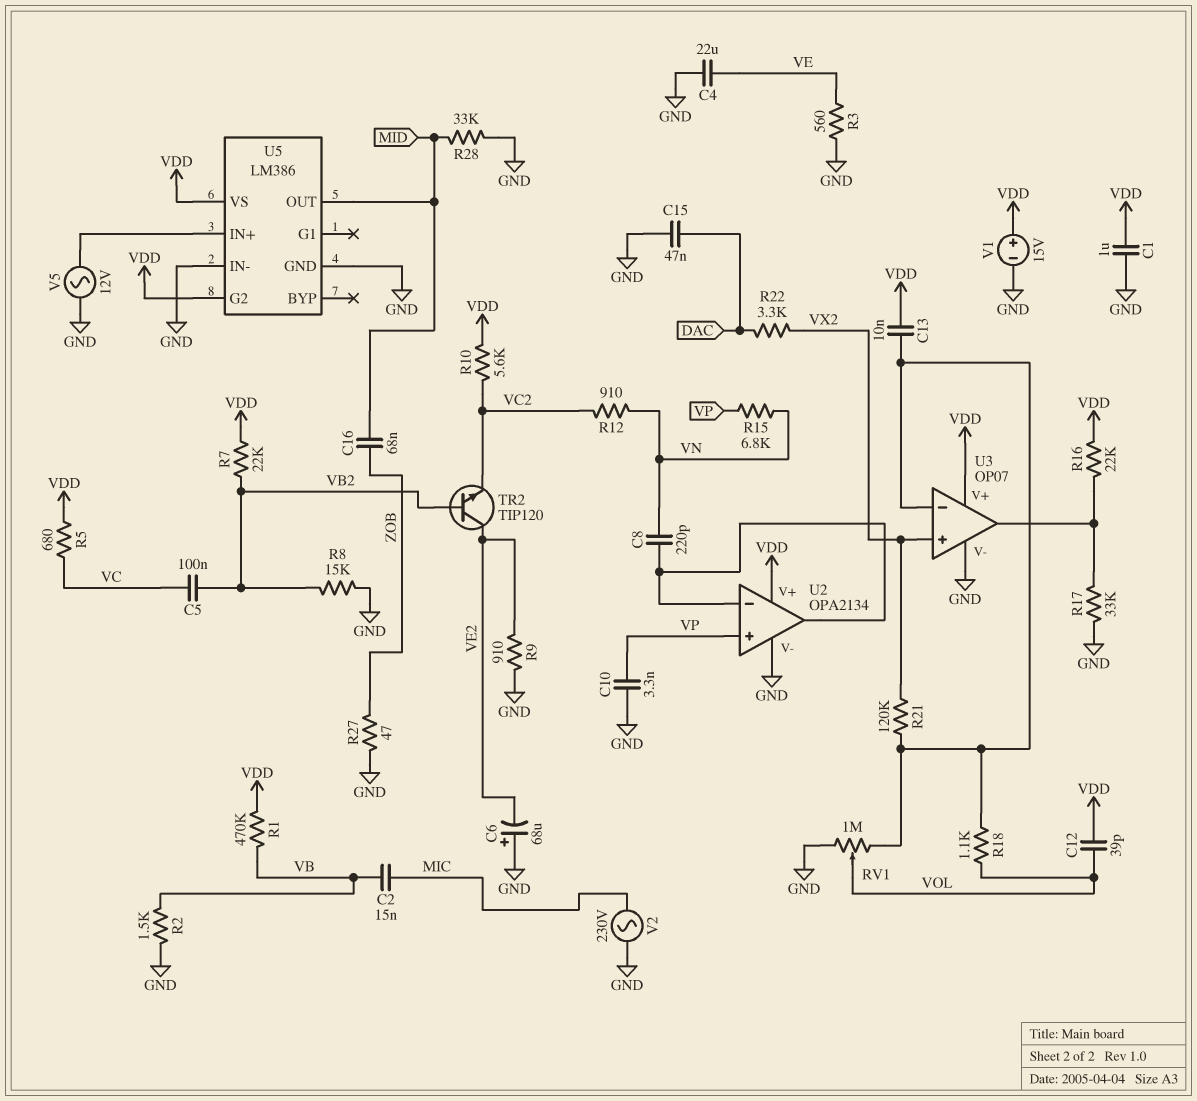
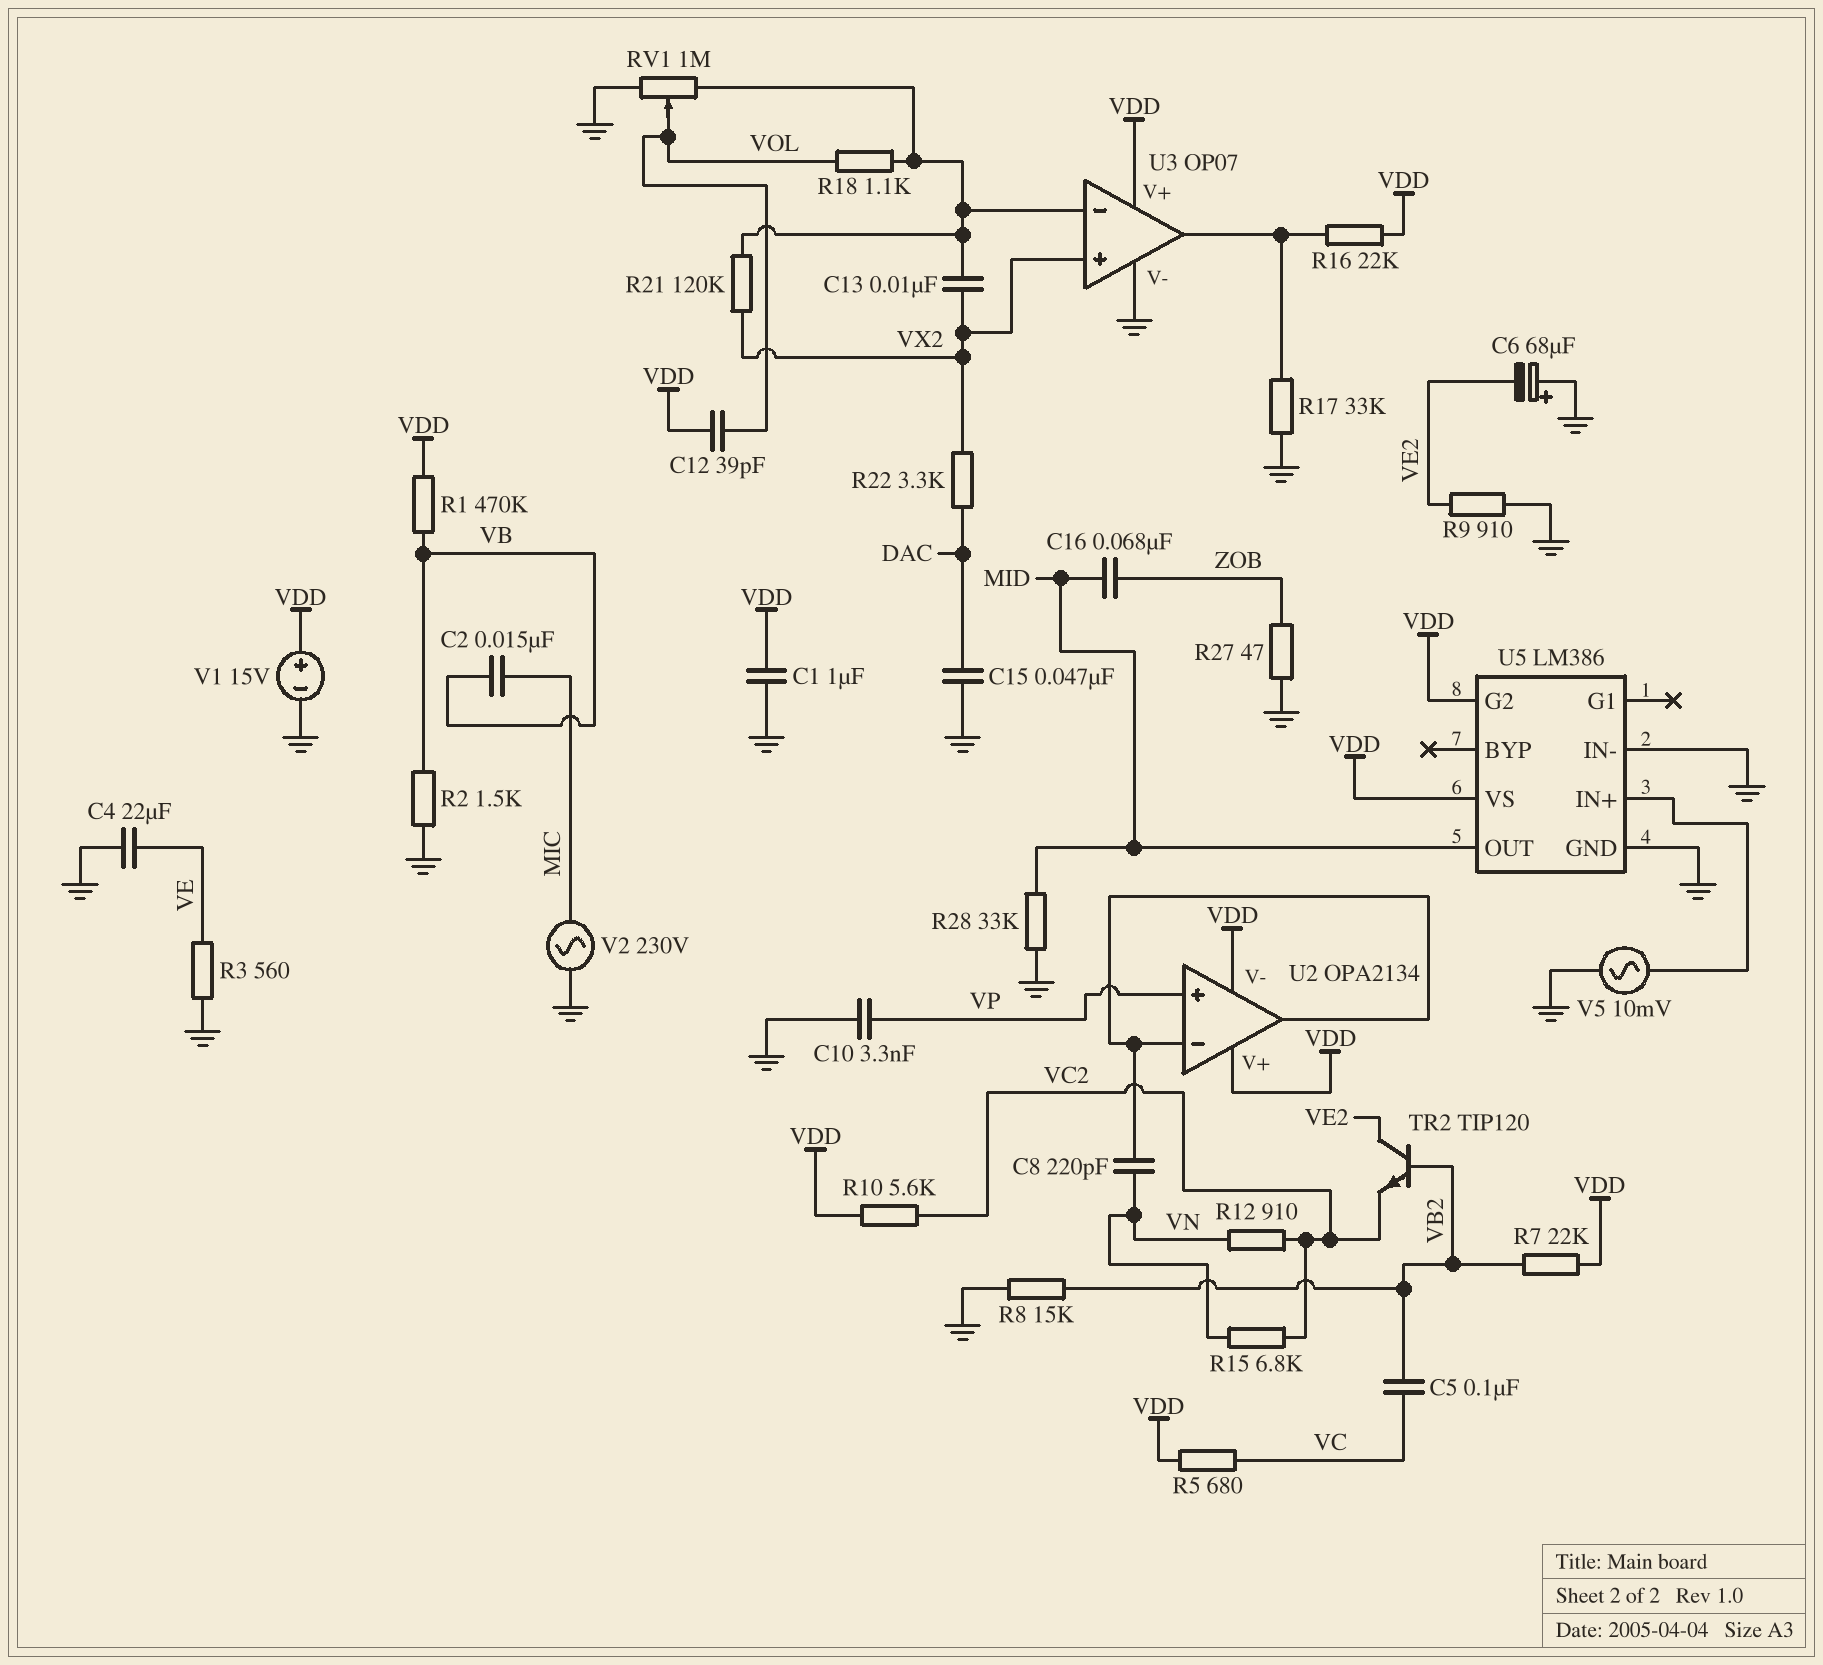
C13: 10nF (U3/in-, VDD) -> 10nF (U3/in-, VX2)
R15: 6.8k (VN, VP) -> 6.8k (VC2, VN)
U2 pin V-: GND -> VDD
V5: AC 12V (GND, U5/IN+) -> AC 10mV (GND, U5/IN+)

